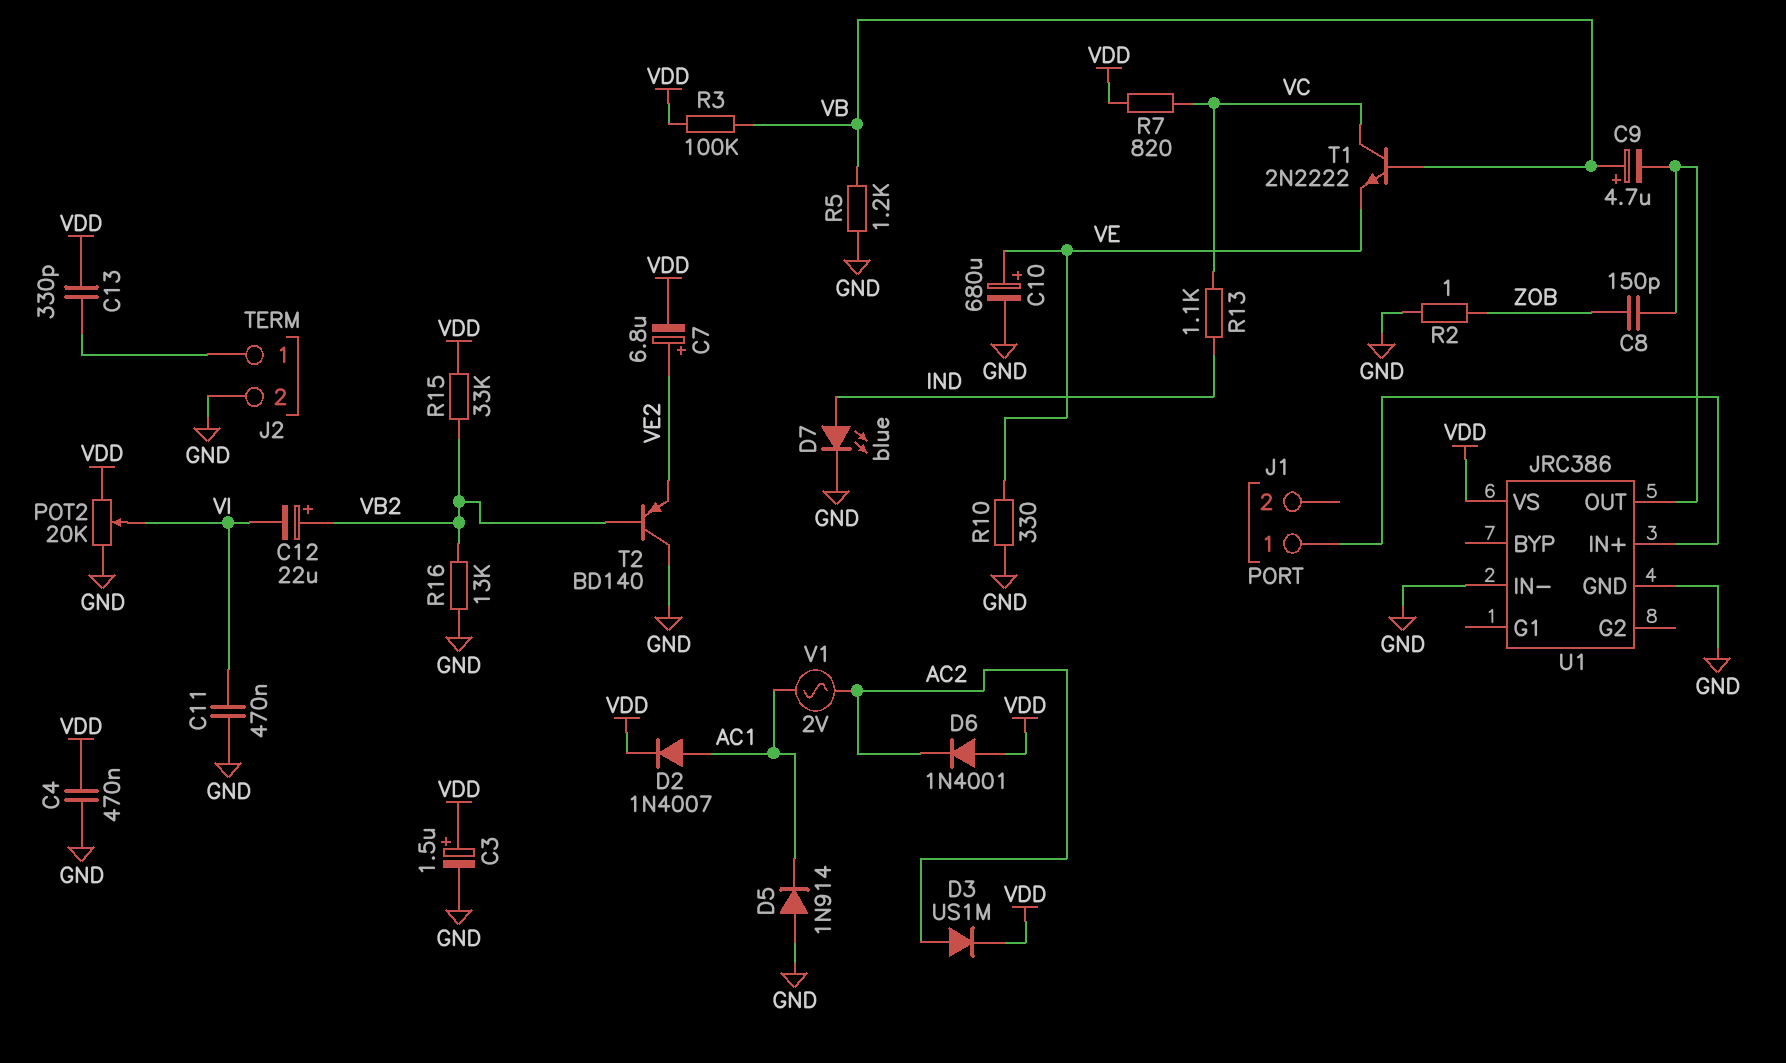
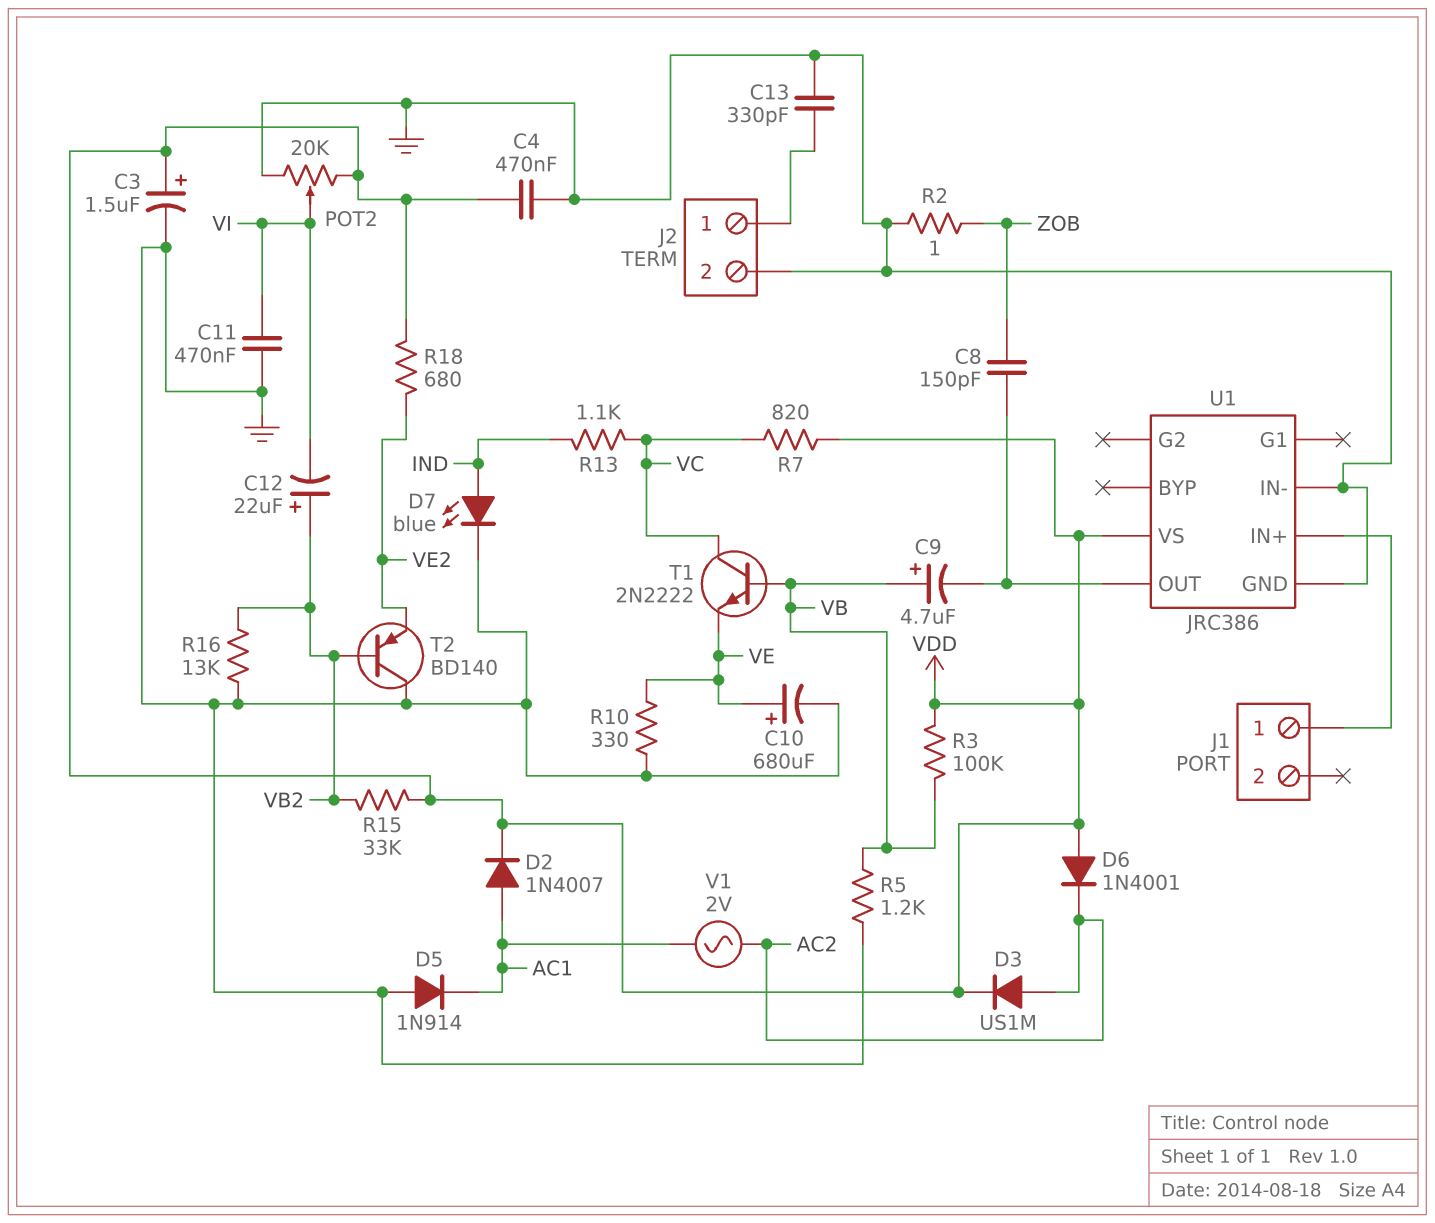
C7: 6.8uF (plus VE2, minus VDD) -> none
C13: 330pF (J2/1, VDD) -> 330pF (GND, J2/1)
R18: none -> 680 (VDD, VE2)

